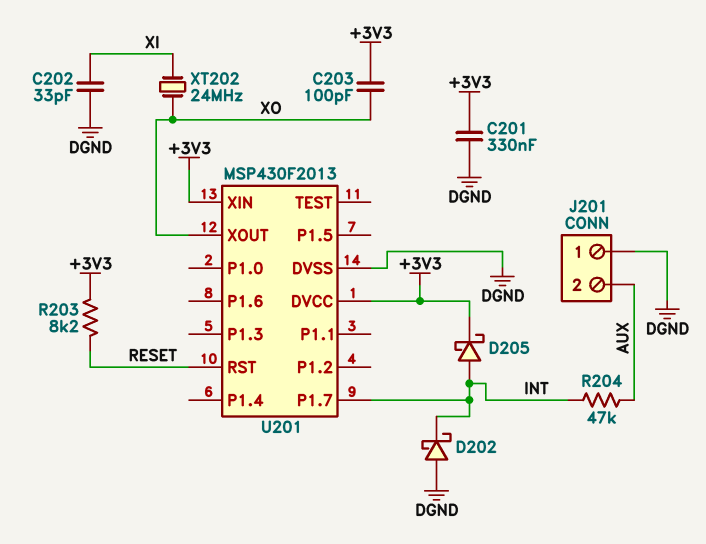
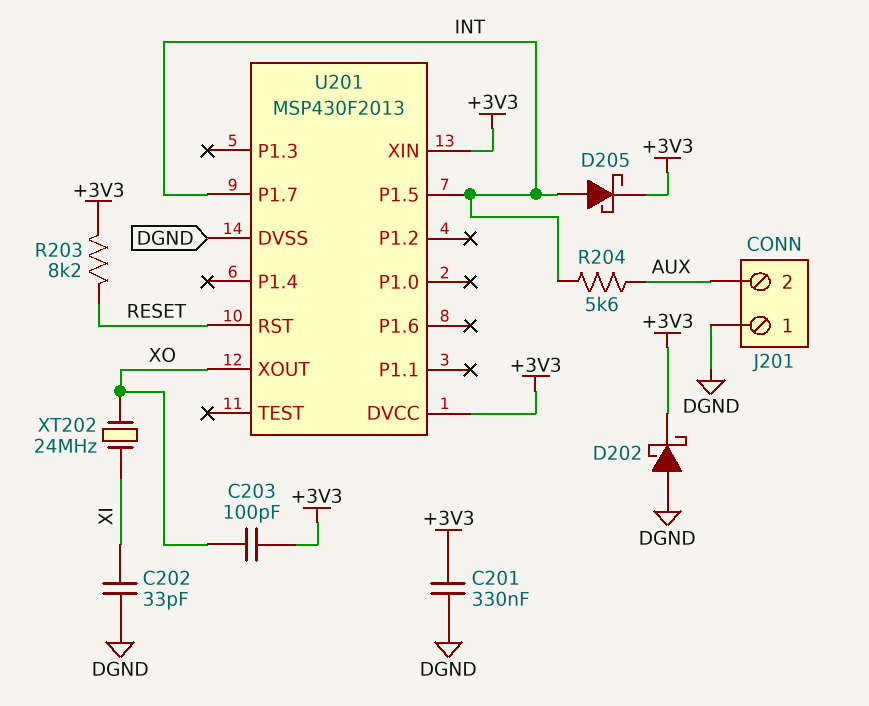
D202: schottky (A DGND, K INT) -> schottky (A DGND, K +3V3)
R204: 47k (AUX, INT) -> 5.6k (AUX, INT)
U201 pin P1.5: none -> INT

